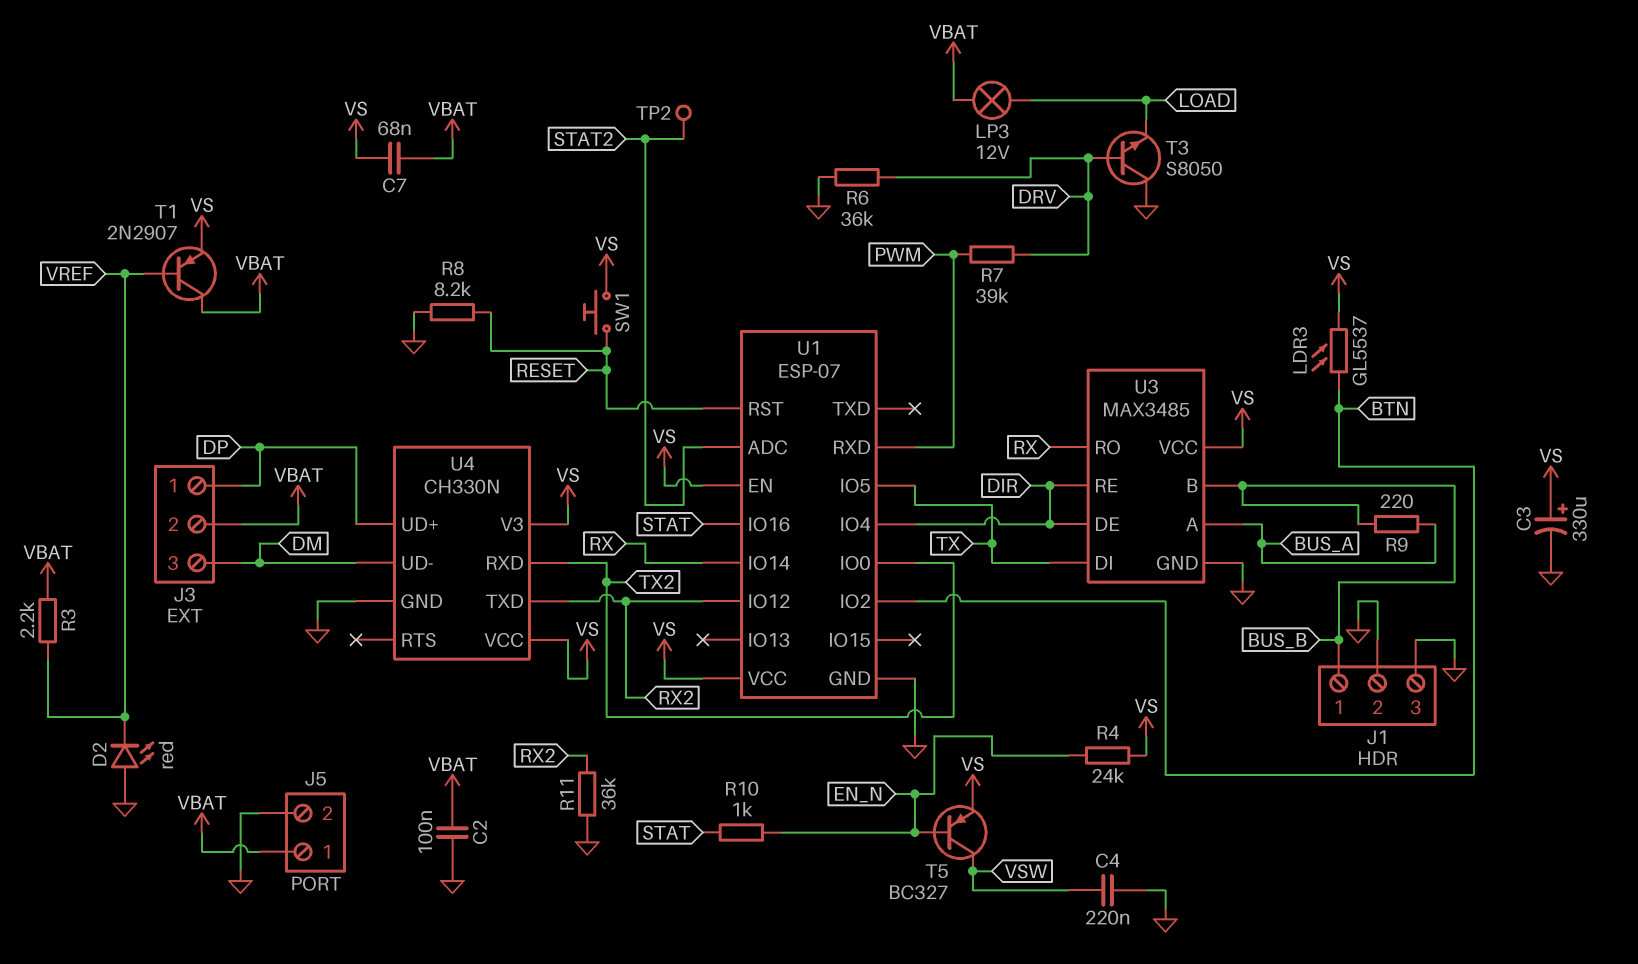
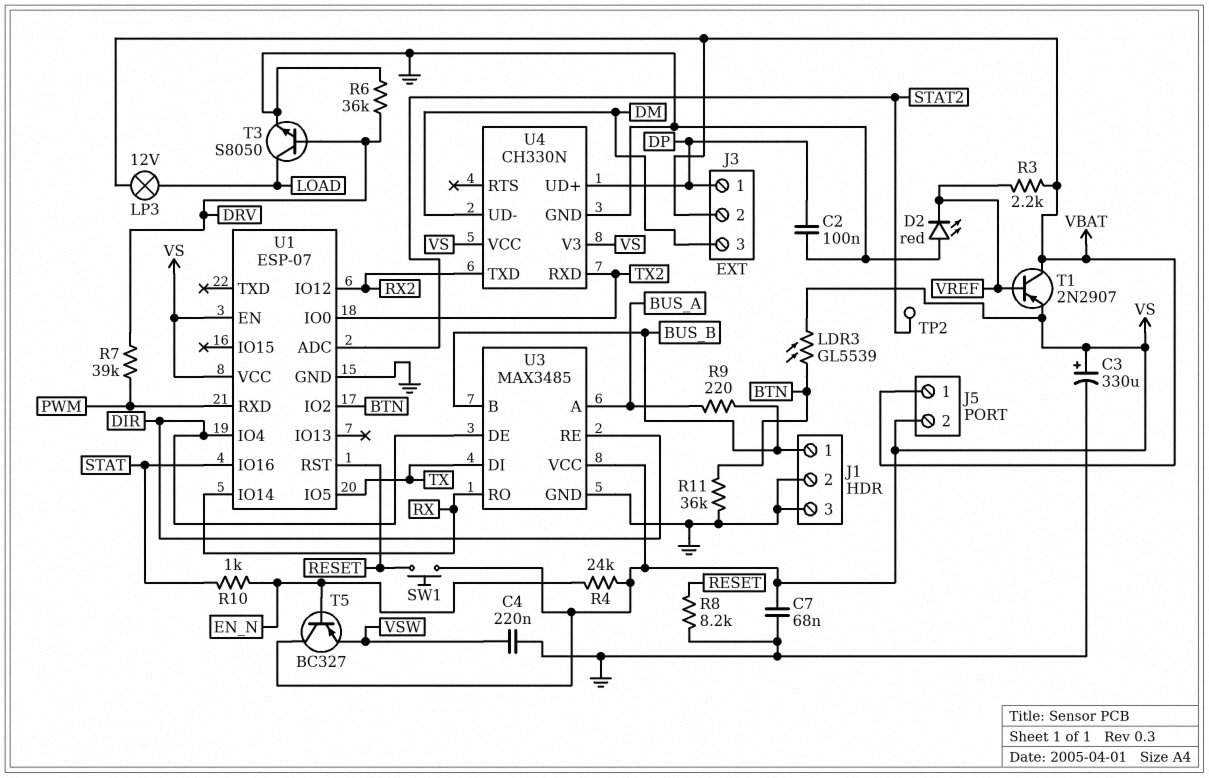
C2: 100nF (GND, VBAT) -> 100nF (DP, GND)
C7: 68nF (VBAT, VS) -> 68nF (GND, VS)
J5 pin 2: GND -> VS
LDR3: GL5537 (BTN, VS) -> GL5539 (BTN, VS)
R11: 36k (GND, RX2) -> 36k (BTN, GND)
T3: NPN S8050 (B DRV, C GND, E LOAD) -> NPN S8050 (B DRV, C LOAD, E GND)
T5: PNP BC327 (B EN_N, C VSW, E VS) -> PNP BC327 (B EN_N, C VS, E VSW)

